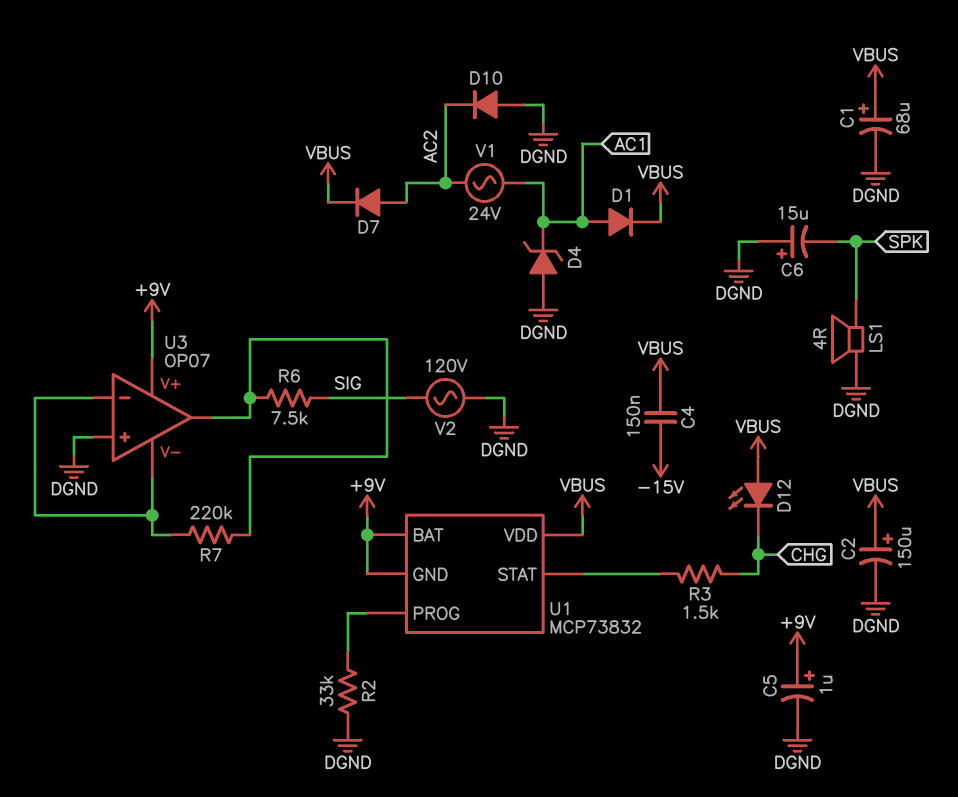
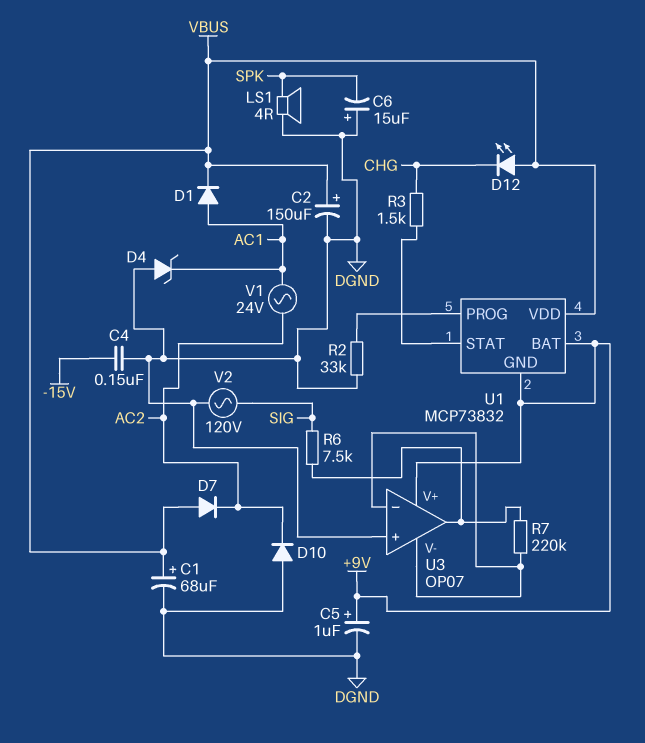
C4: 150nF (-15V, VBUS) -> 150nF (-15V, DGND)
D7: diode (A AC2, K VBUS) -> diode (A VBUS, K AC2)

